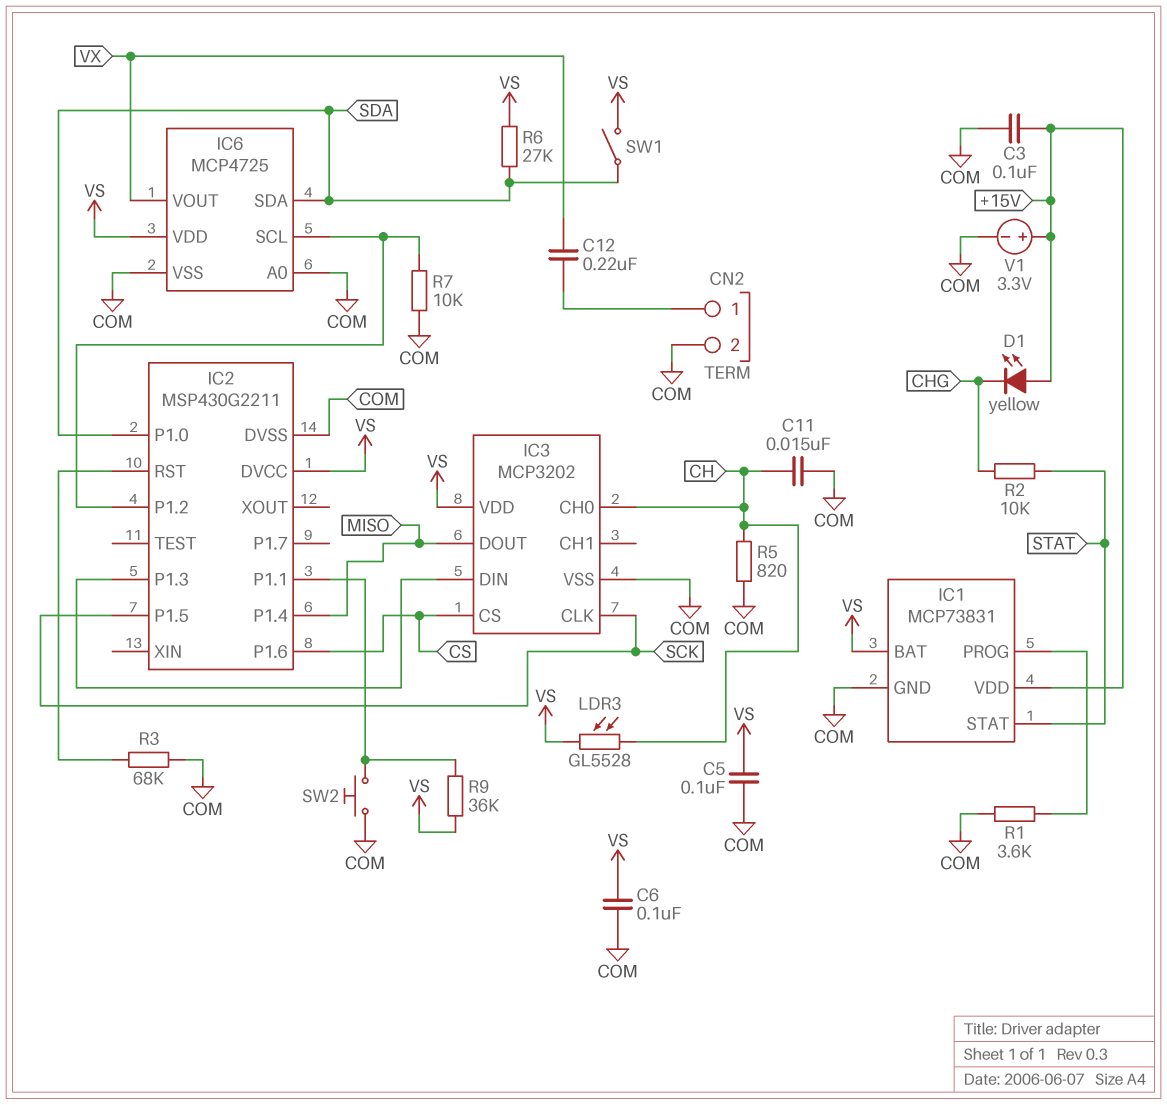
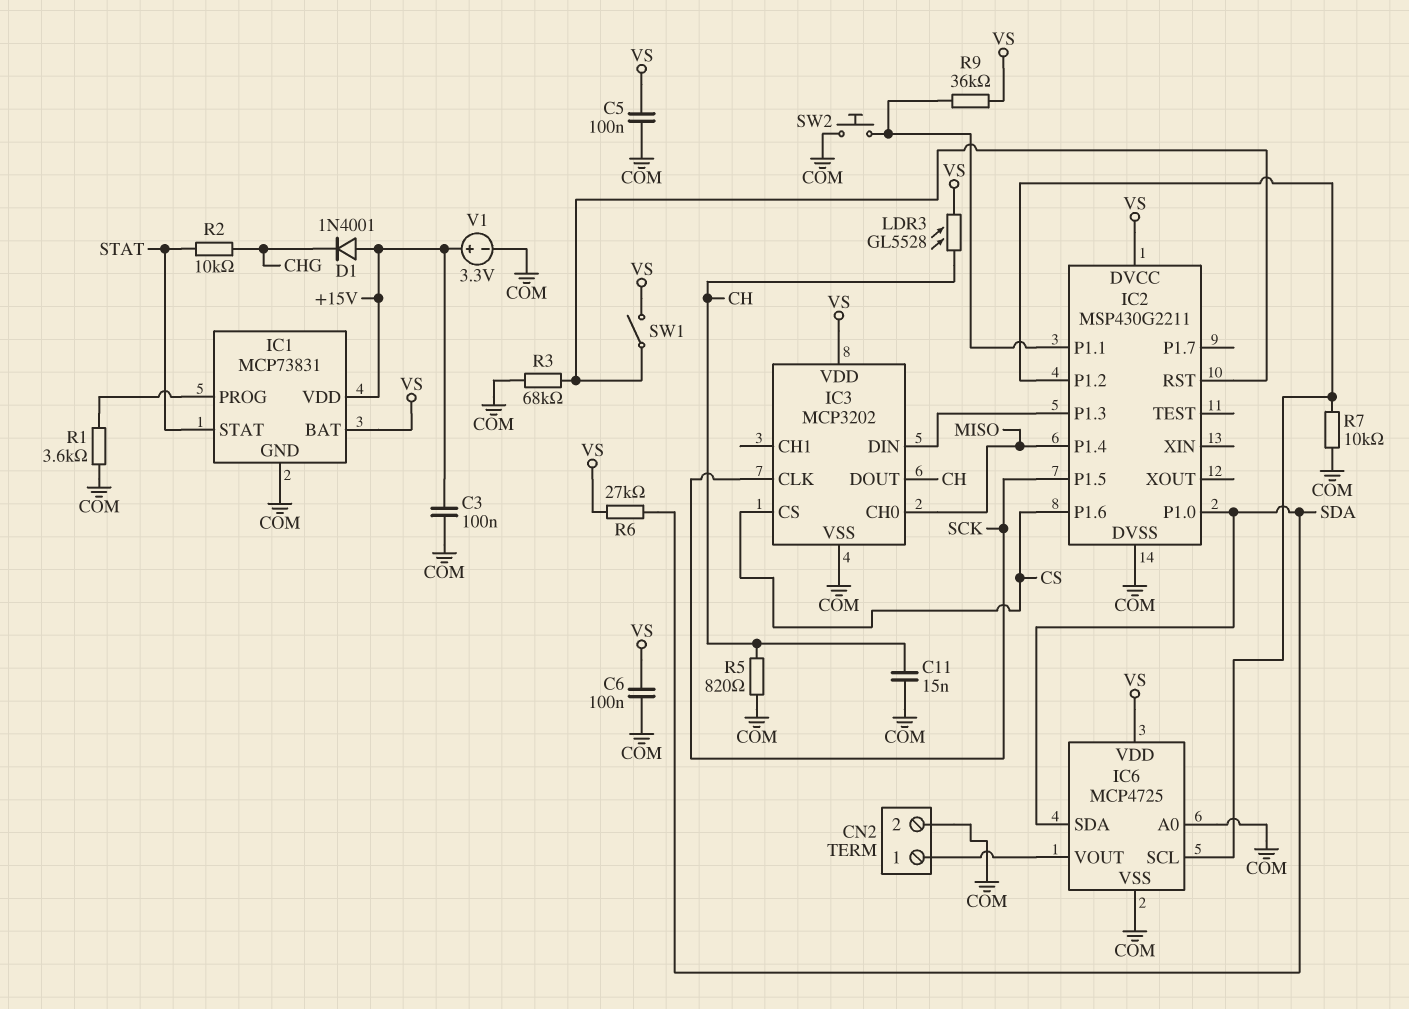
C12: 220nF (CN2/1, VX) -> none
D1: LED yellow (A +15V, K CHG) -> diode 1N4001 (A +15V, K CHG)
IC3 pin CH0: CH -> MISO
IC3 pin DOUT: MISO -> CH
IC6 pin VOUT: VX -> CN2/1
SW1: switch (SDA, VS) -> switch (IC2/RST, VS)

